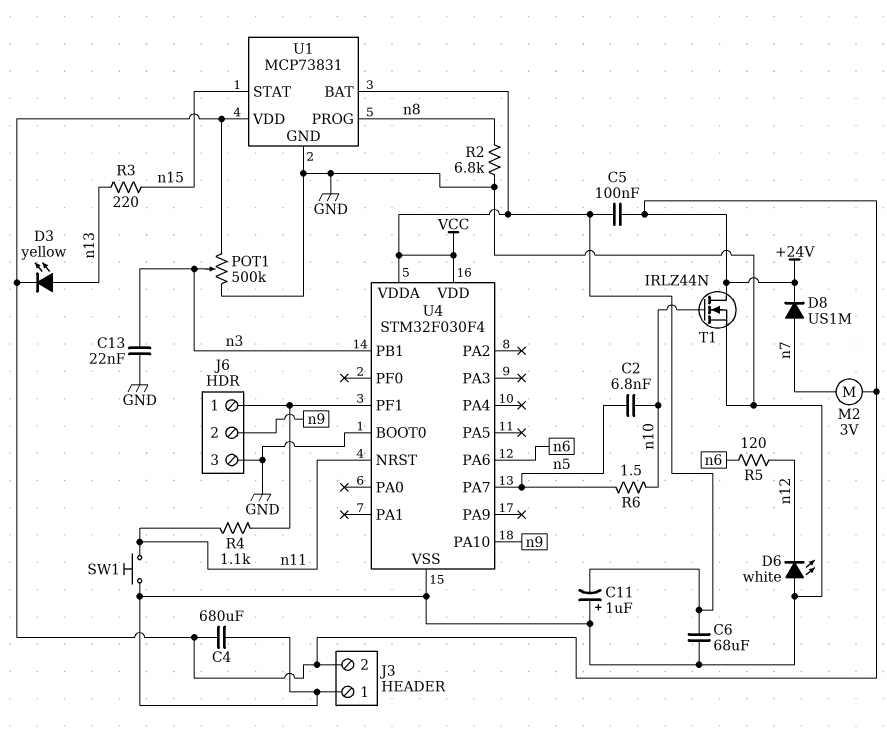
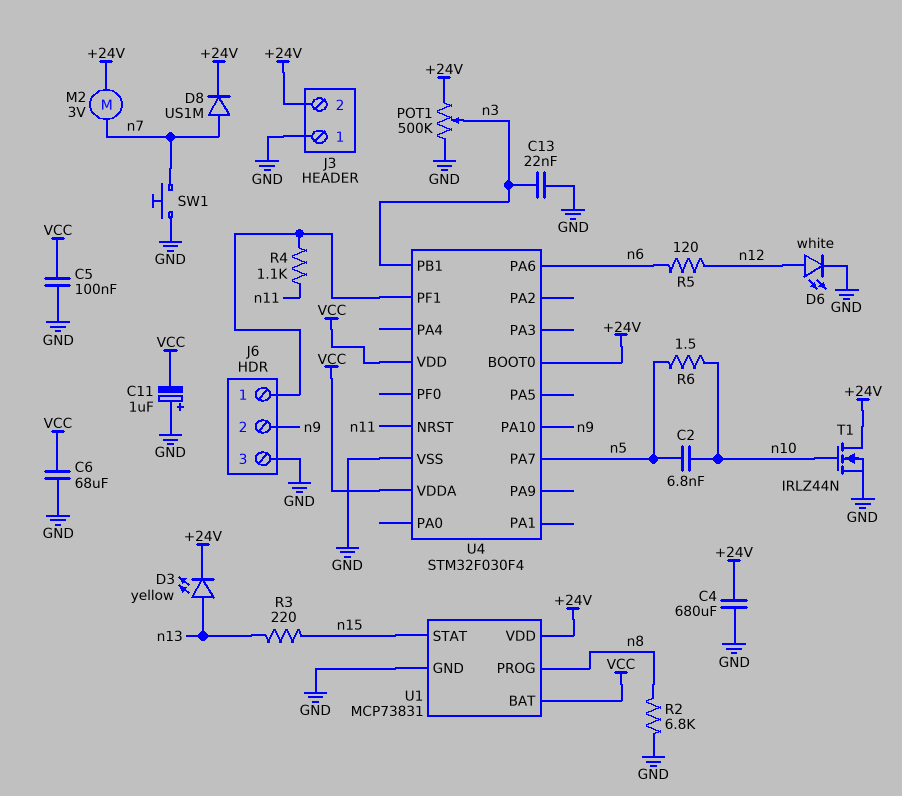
C5: 100nF (+24V, VCC) -> 100nF (GND, VCC)
D6: LED white (A GND, K n12) -> LED white (A n12, K GND)
SW1: button (GND, n11) -> button (GND, n7)
U4 pin BOOT0: GND -> +24V

